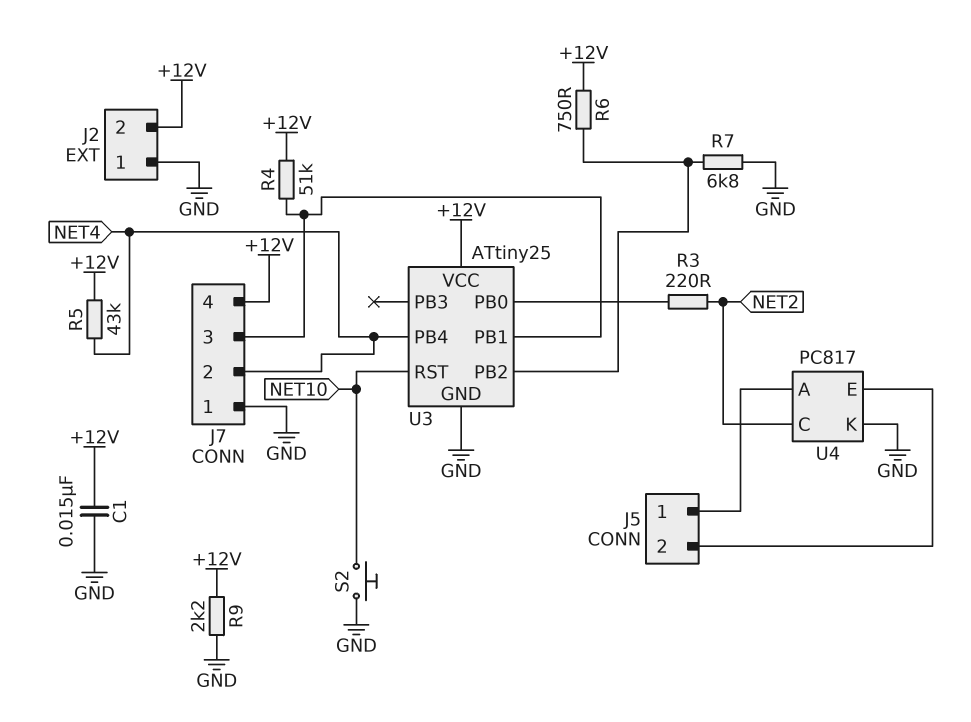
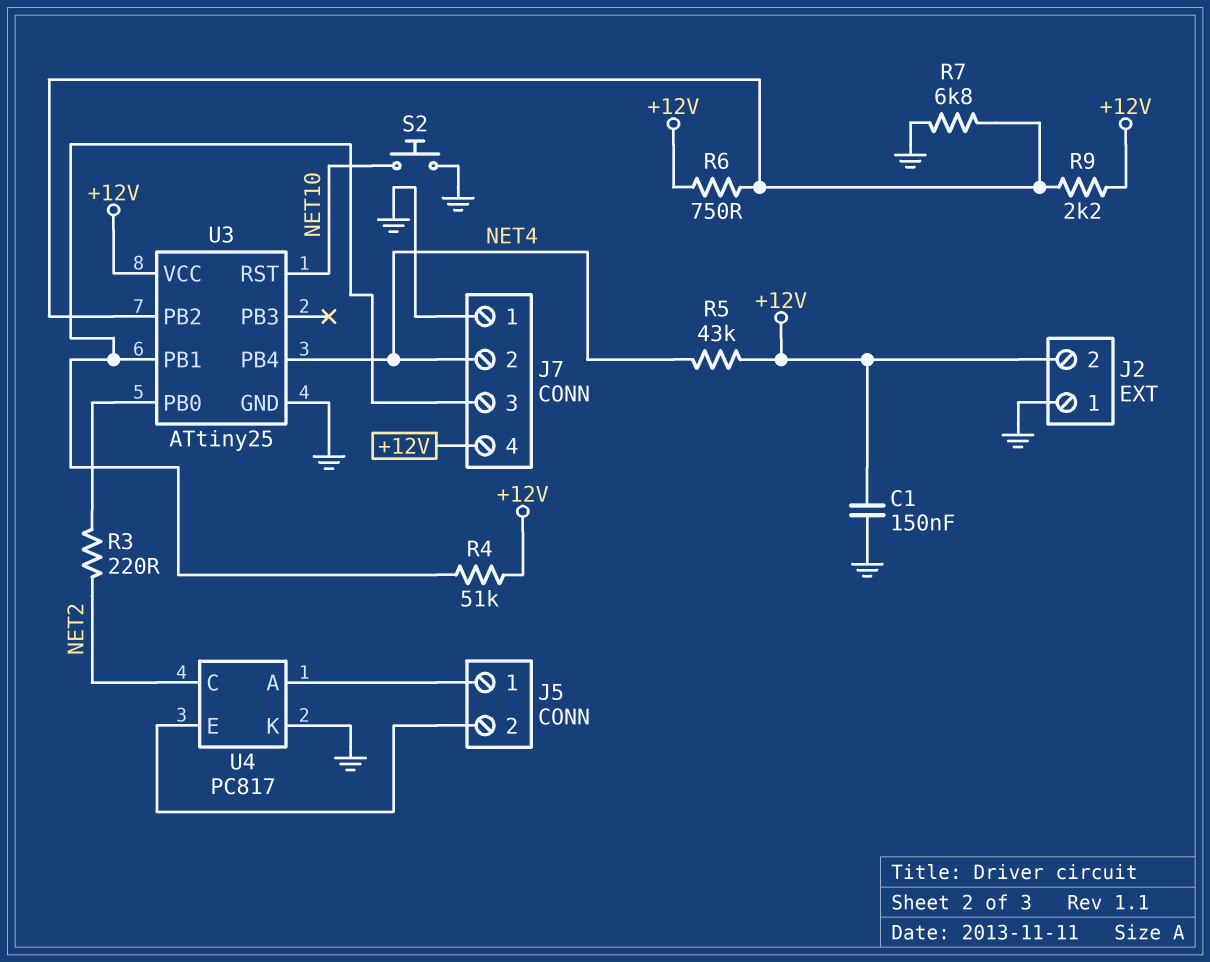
C1: 15nF (+12V, GND) -> 150nF (+12V, GND)
R9: 2.2k (+12V, GND) -> 2.2k (+12V, U3/PB2)

